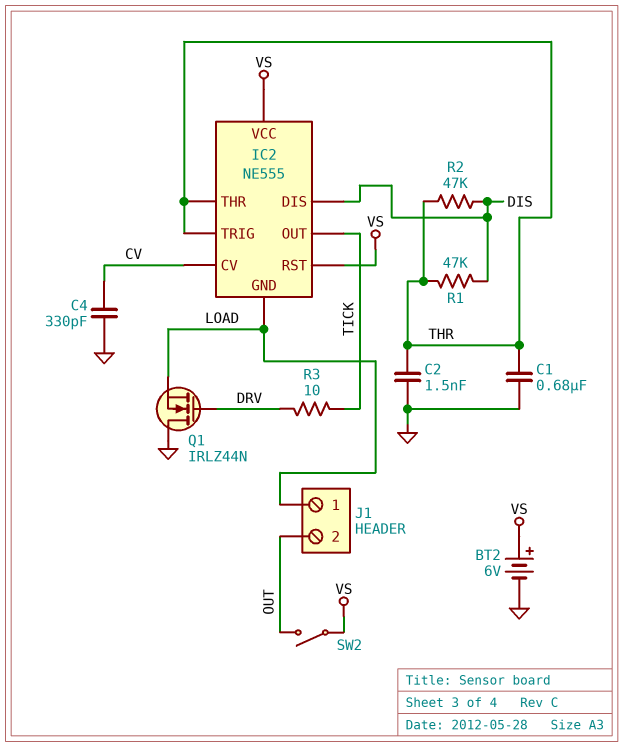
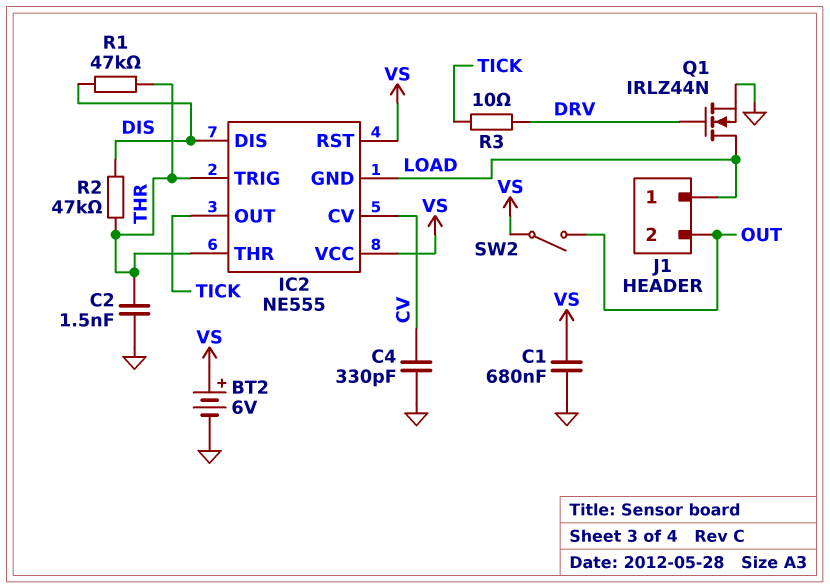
C1: 680nF (GND, THR) -> 680nF (GND, VS)
Q1: NMOS IRLZ44N (G DRV, D GND, S LOAD) -> NMOS IRLZ44N (G DRV, D LOAD, S GND)

